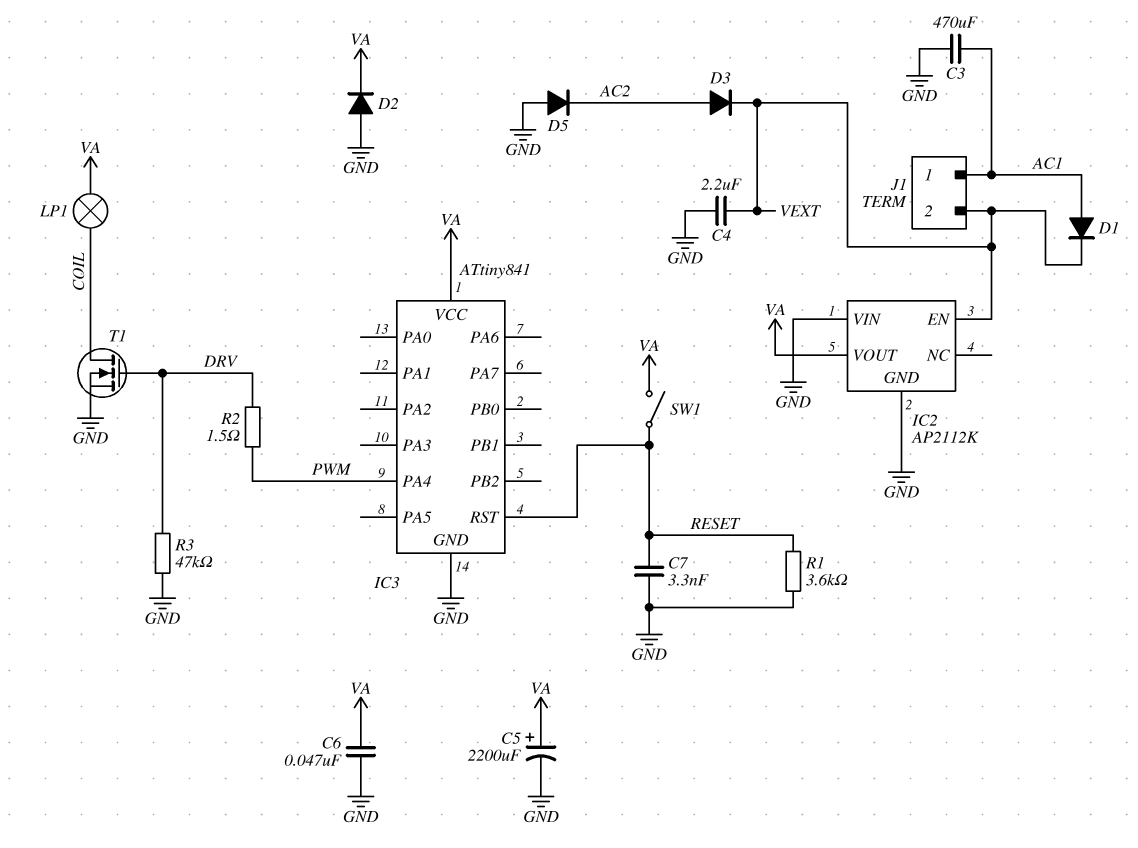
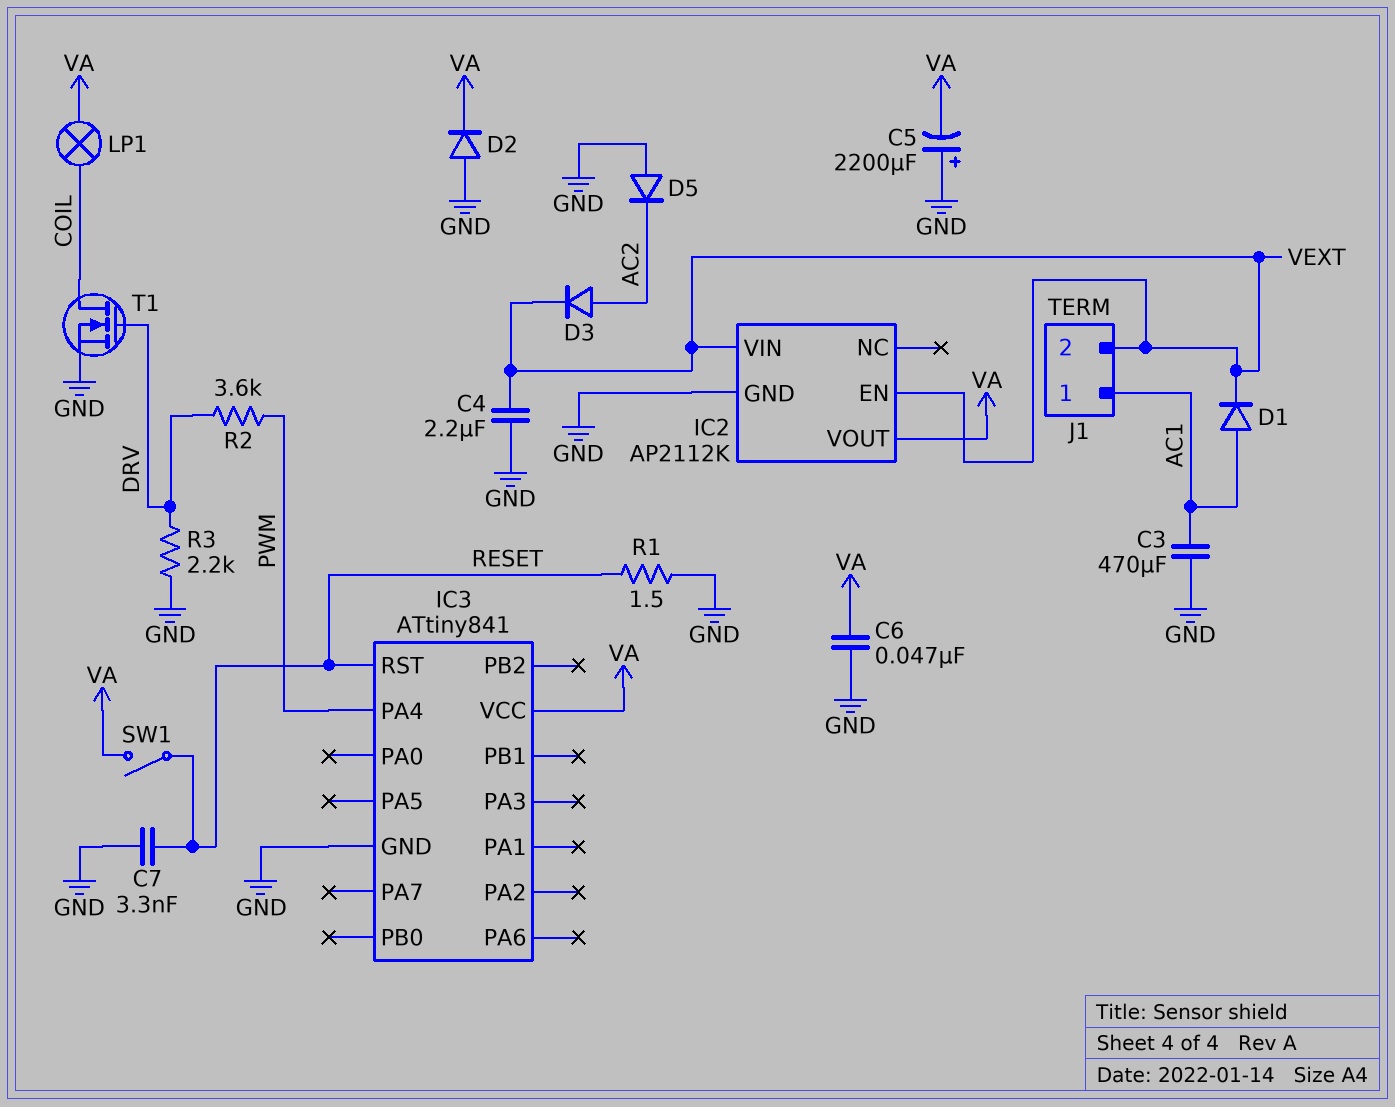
C5: 2200uF (plus VA, minus GND) -> 2200uF (plus GND, minus VA)
IC2 pin VIN: GND -> VEXT
R1: 3.6k (GND, RESET) -> 1.5 (GND, RESET)
R2: 1.5 (DRV, PWM) -> 3.6k (DRV, PWM)
R3: 47k (DRV, GND) -> 2.2k (DRV, GND)

